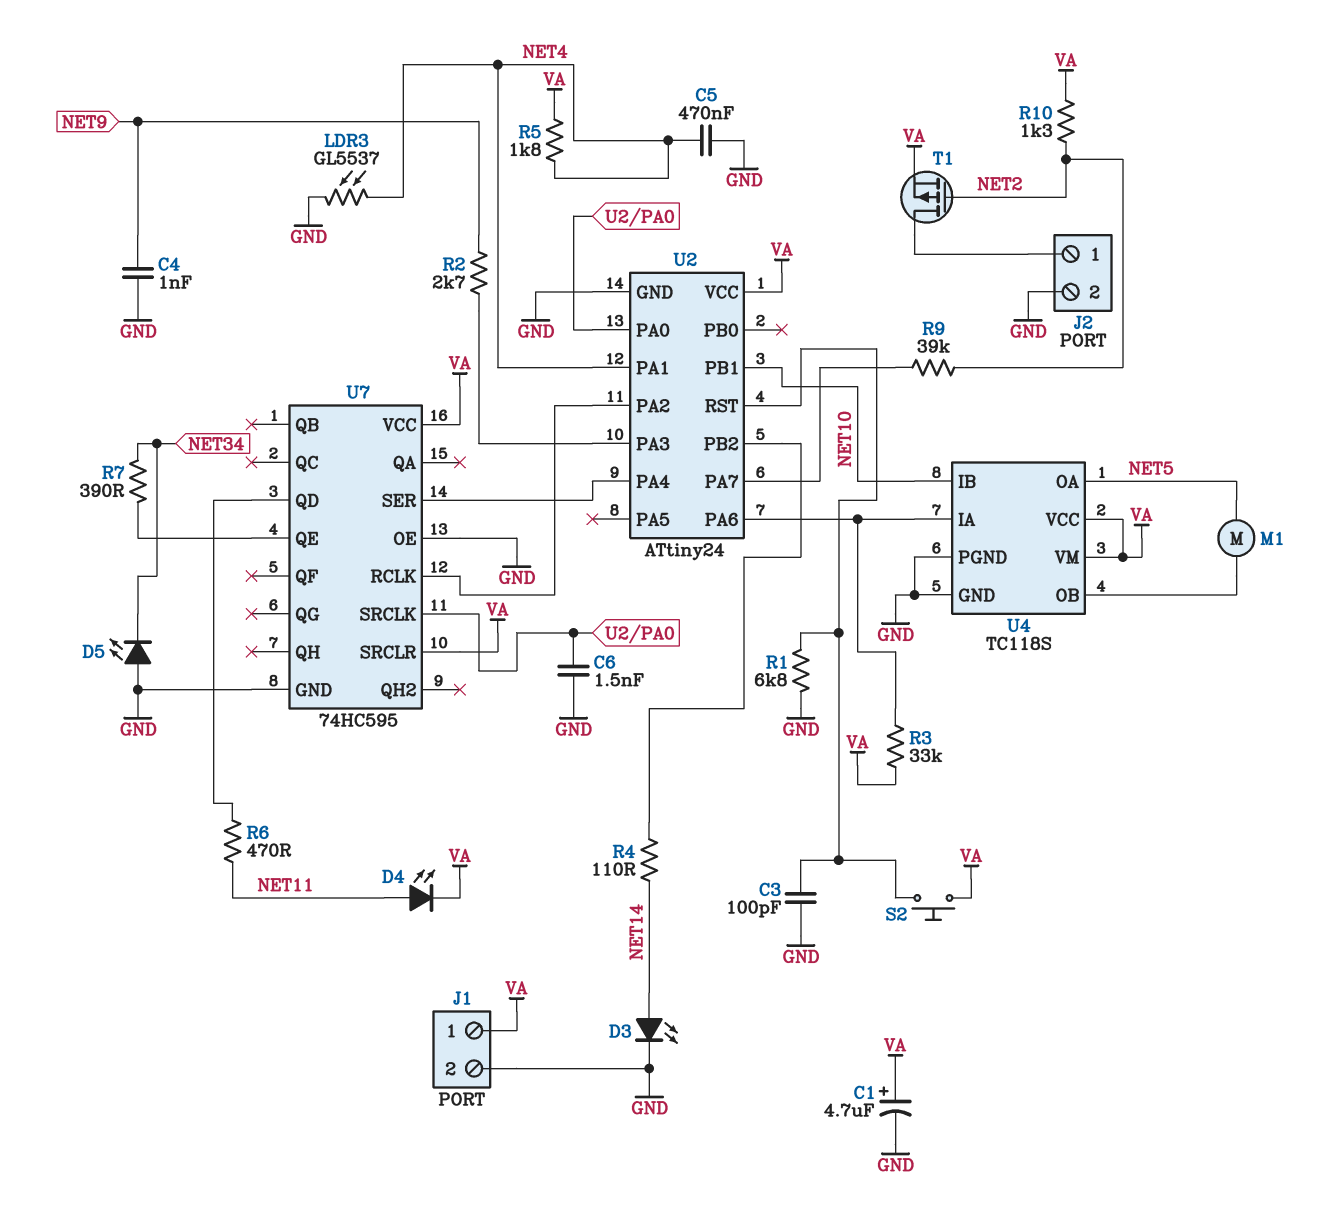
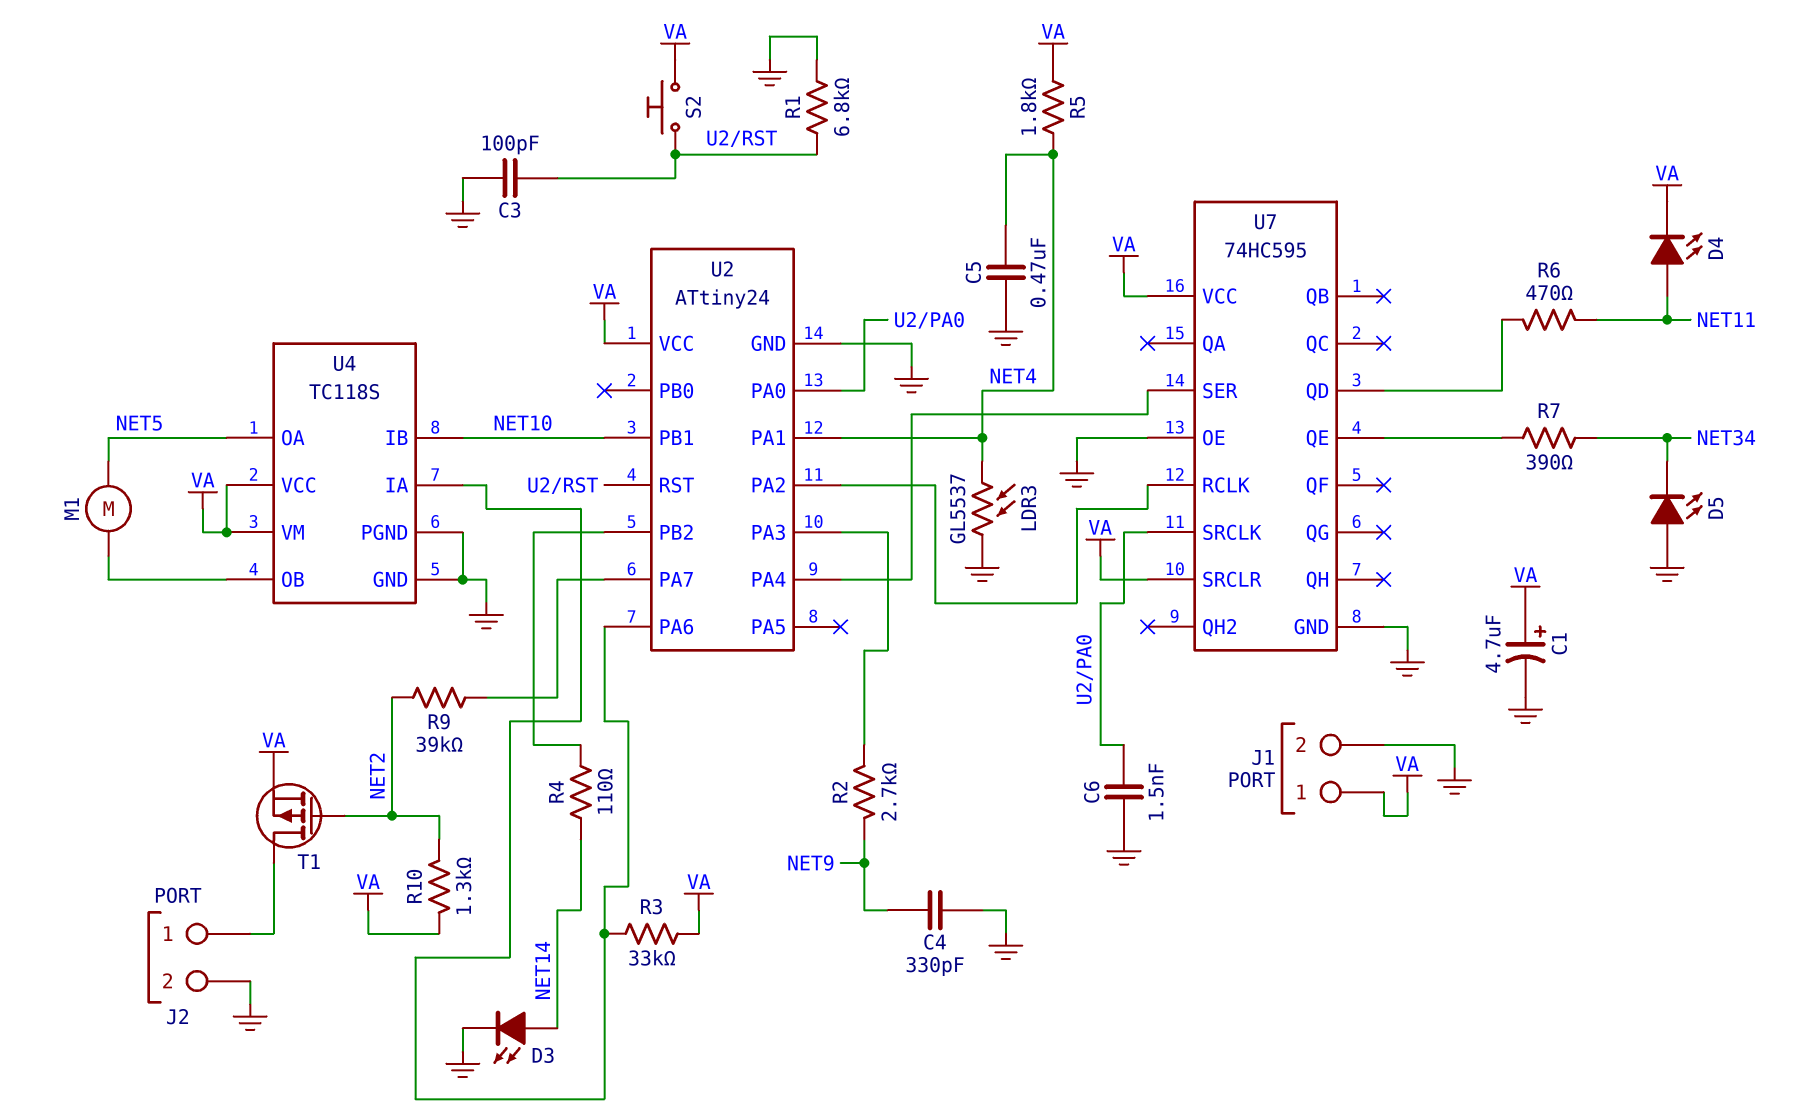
C4: 1nF (GND, NET9) -> 330pF (GND, NET9)

